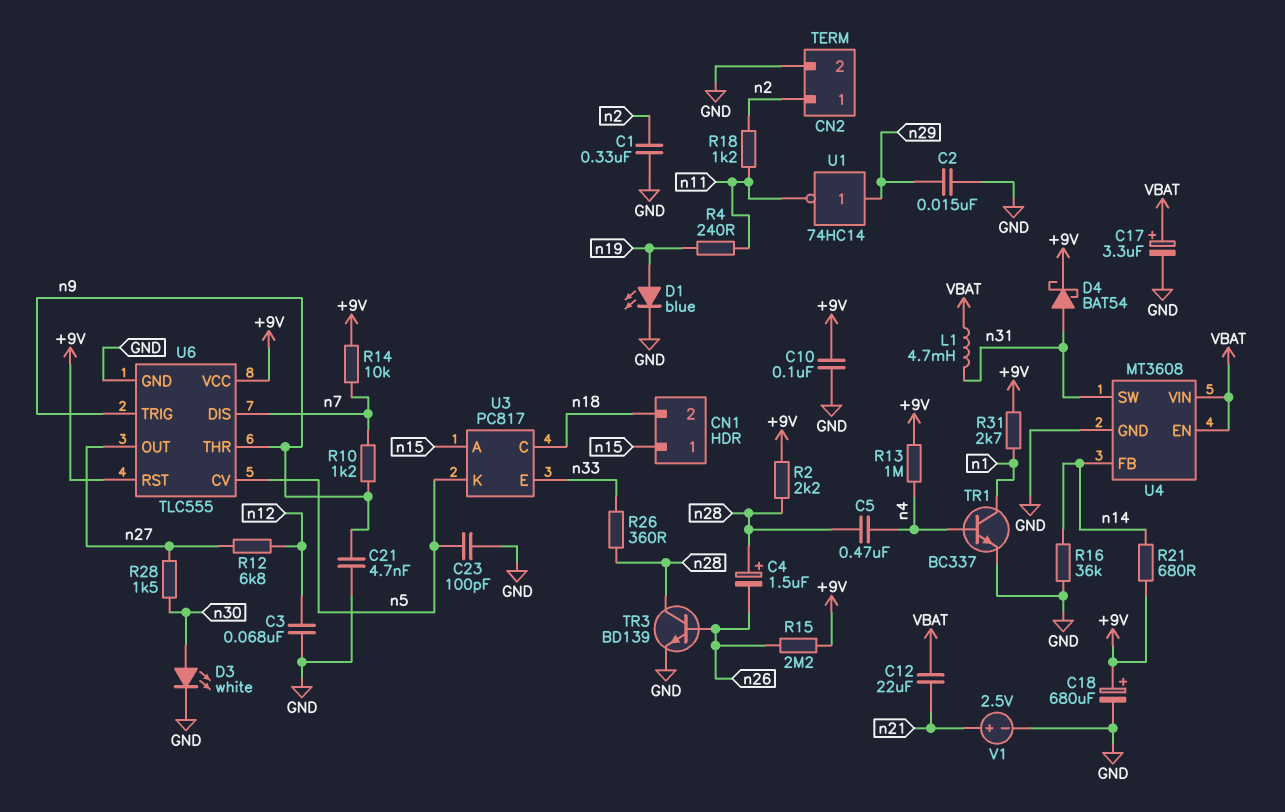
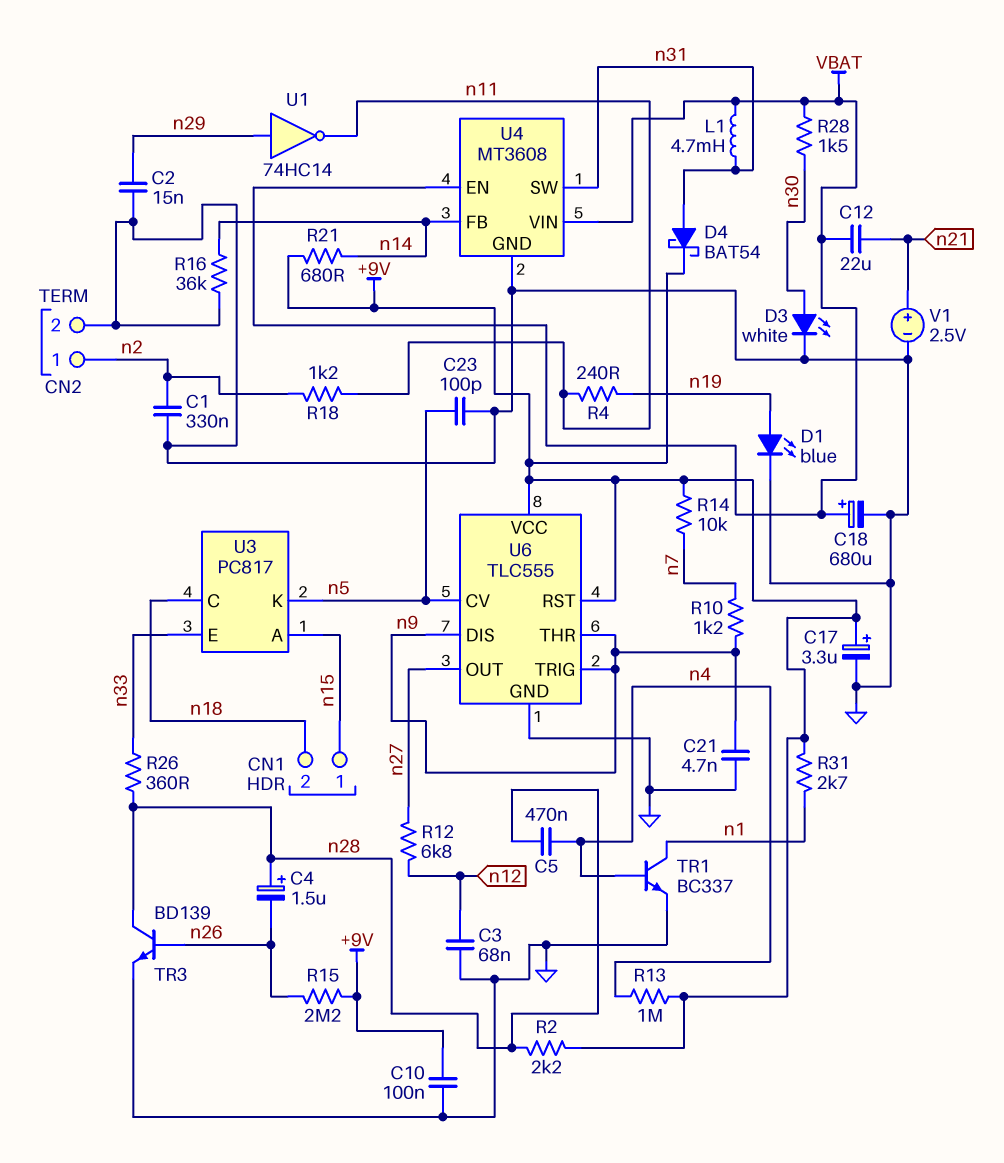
C17: 3.3uF (plus VBAT, minus GND) -> 3.3uF (plus +9V, minus GND)
C18: 680uF (plus +9V, minus GND) -> 680uF (plus VBAT, minus GND)
R28: 1.5k (n27, n30) -> 1.5k (VBAT, n30)
U6 pin DIS: n7 -> n9

